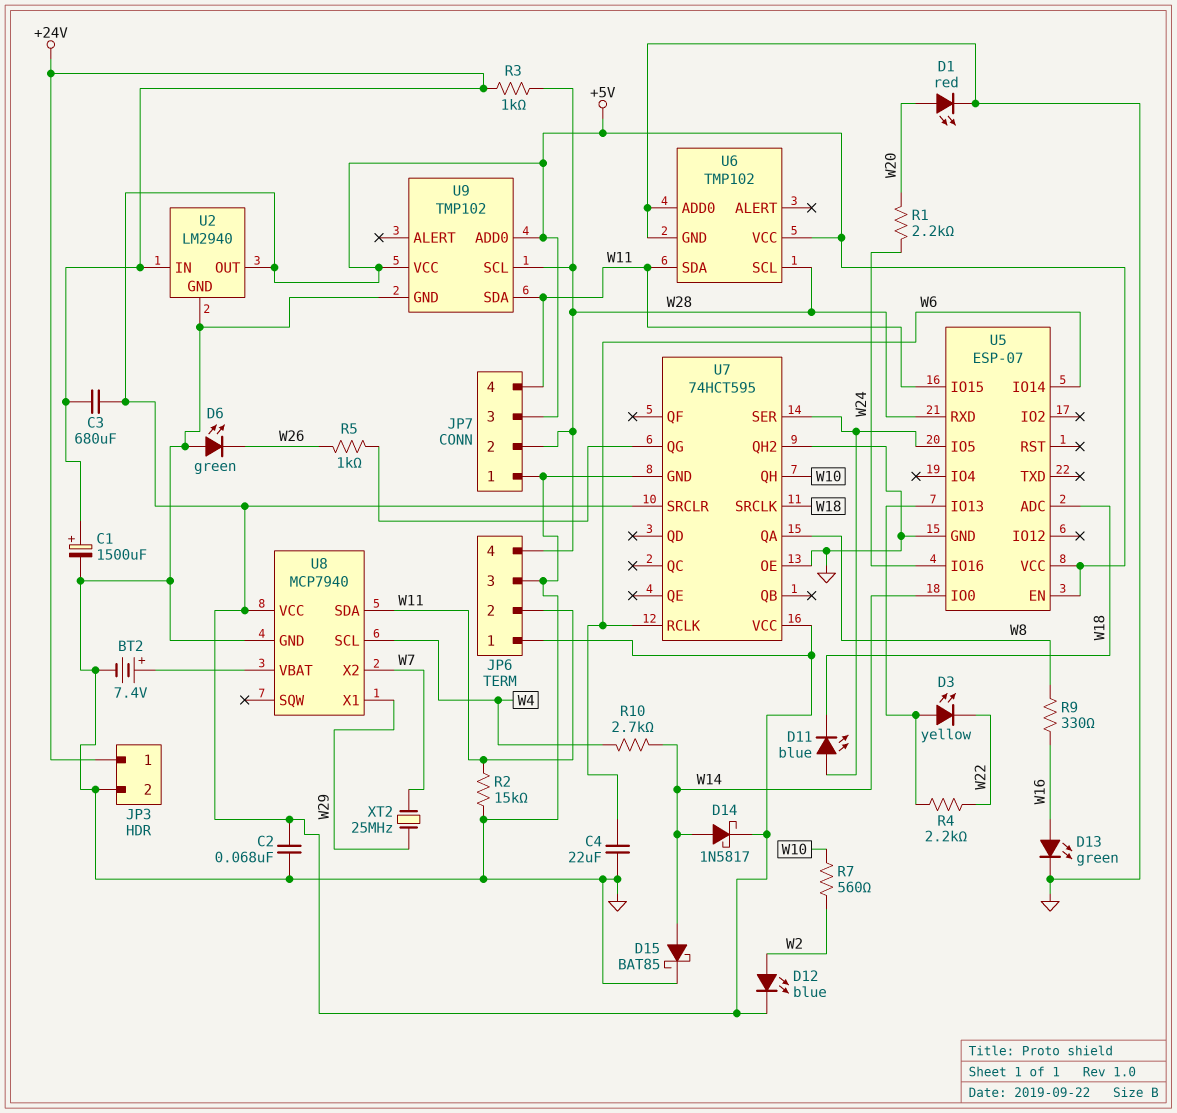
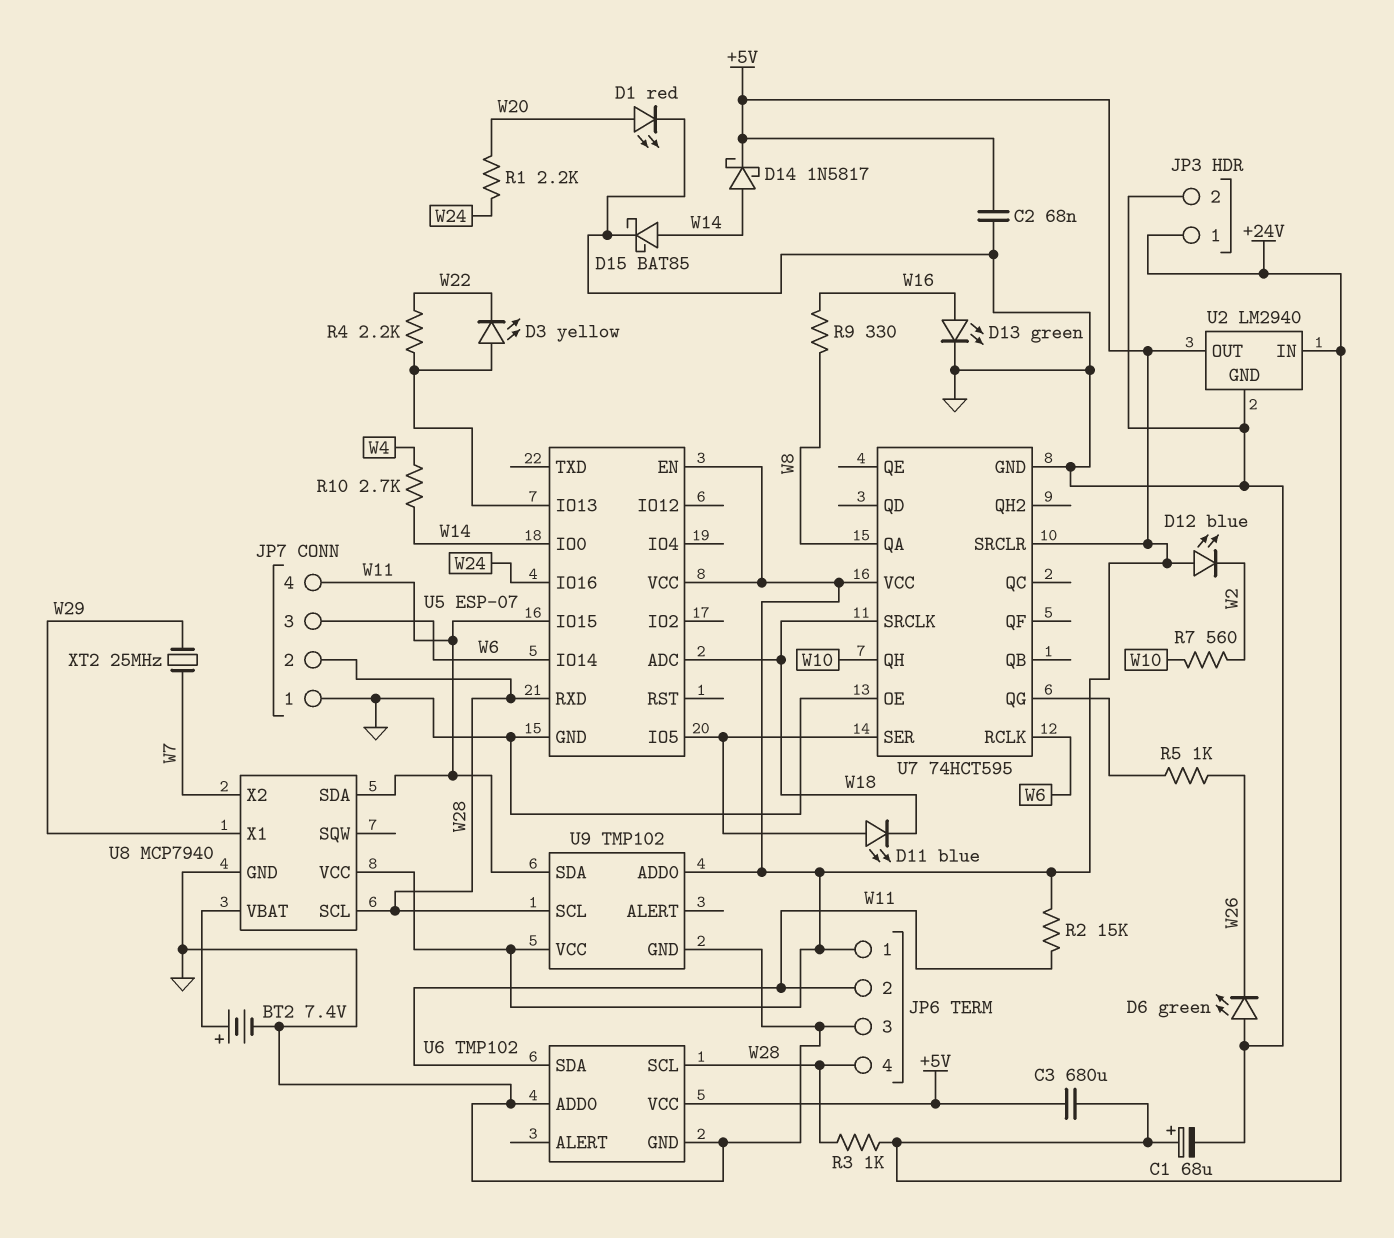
C1: 1500uF (plus +24V, minus GND) -> 68uF (plus +24V, minus GND)
C4: 22uF (GND, W6) -> none
D12: LED blue (A W2, K +5V) -> LED blue (A +5V, K W2)
JP7 pin 3: +5V -> W6
R2: 15k (GND, W11) -> 15k (+5V, W11)
U7 pin QH2: GND -> none
U8 pin SCL: W4 -> W28

